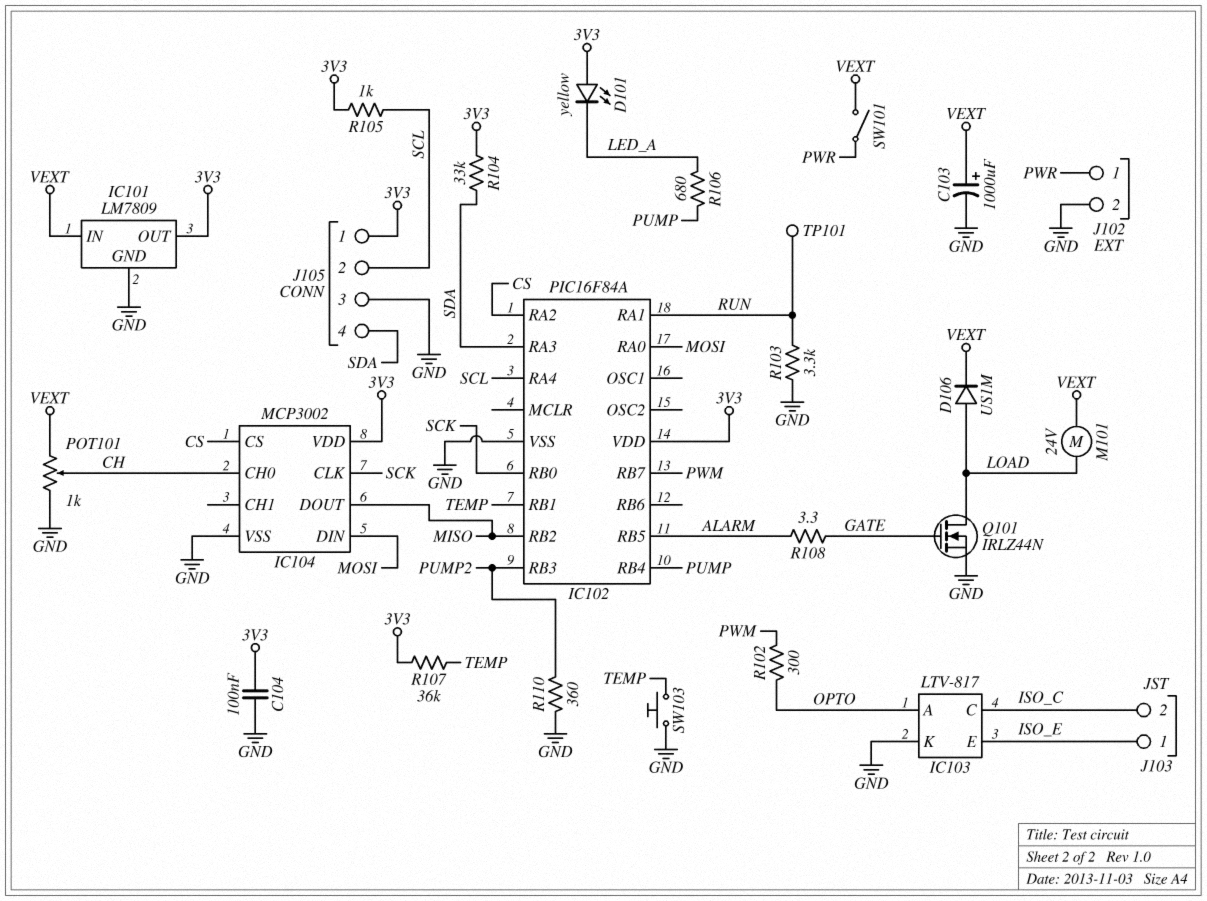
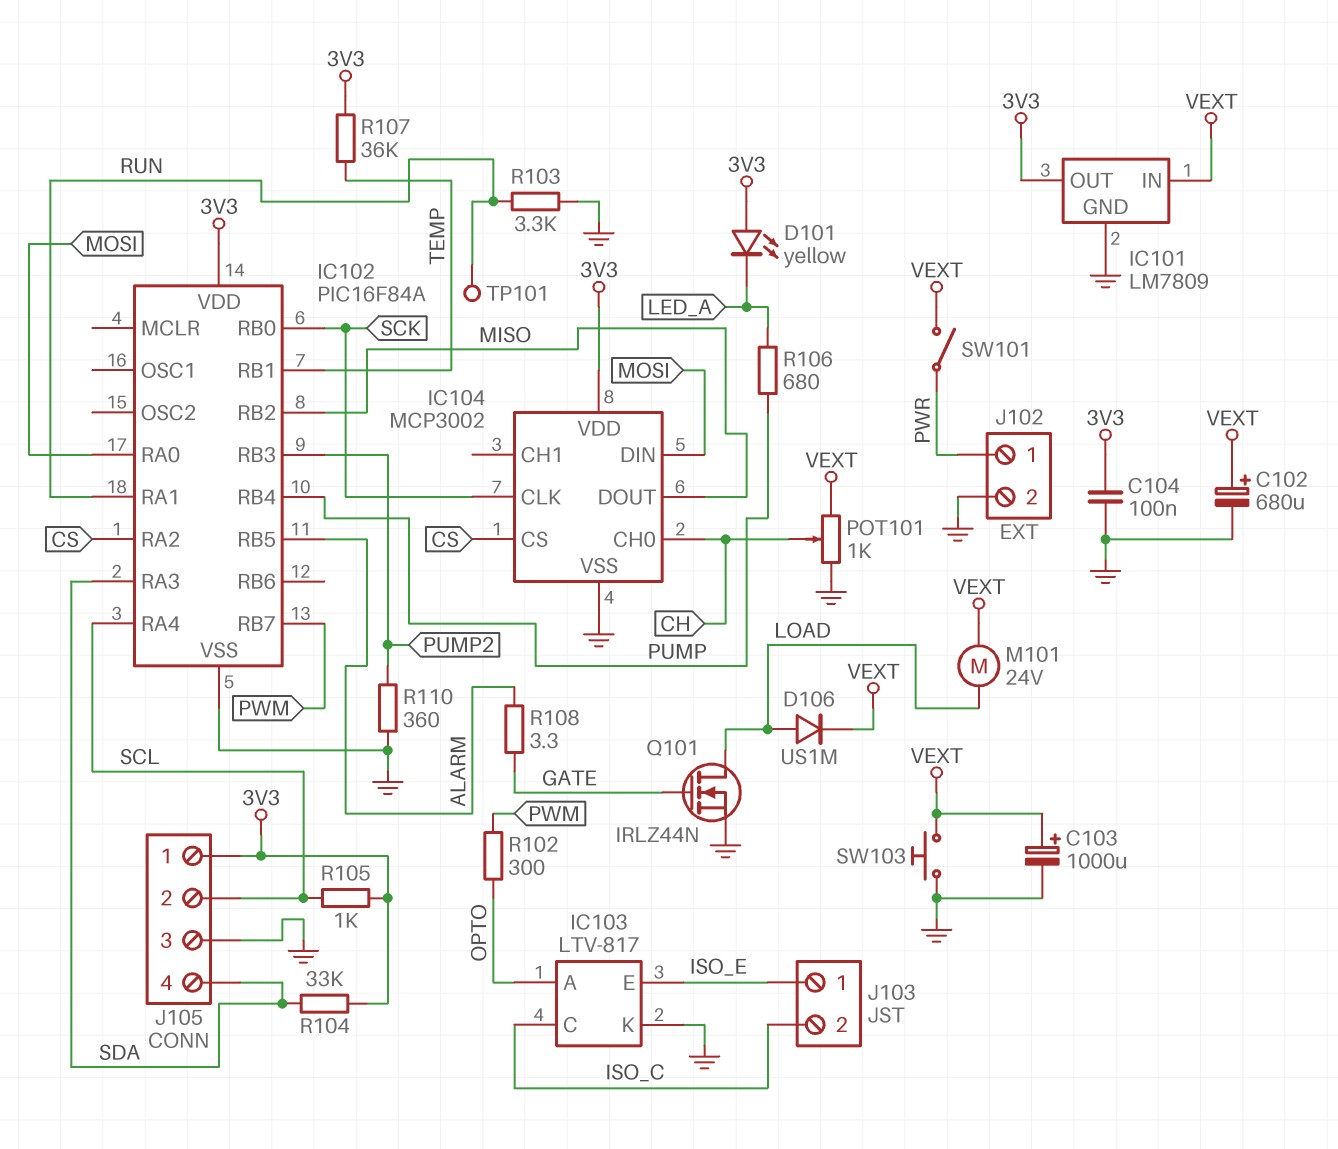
C102: none -> 680uF (plus VEXT, minus GND)
SW103: button (GND, TEMP) -> button (GND, VEXT)

